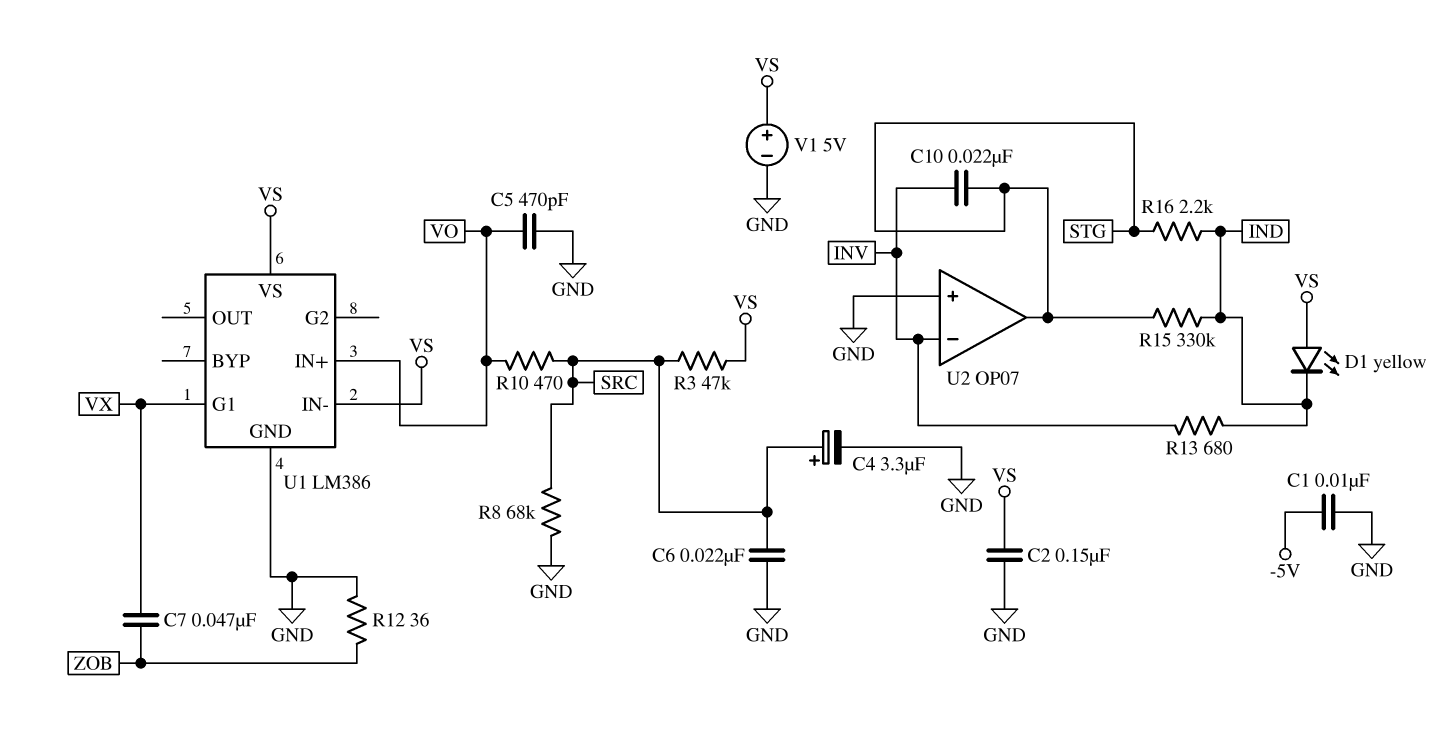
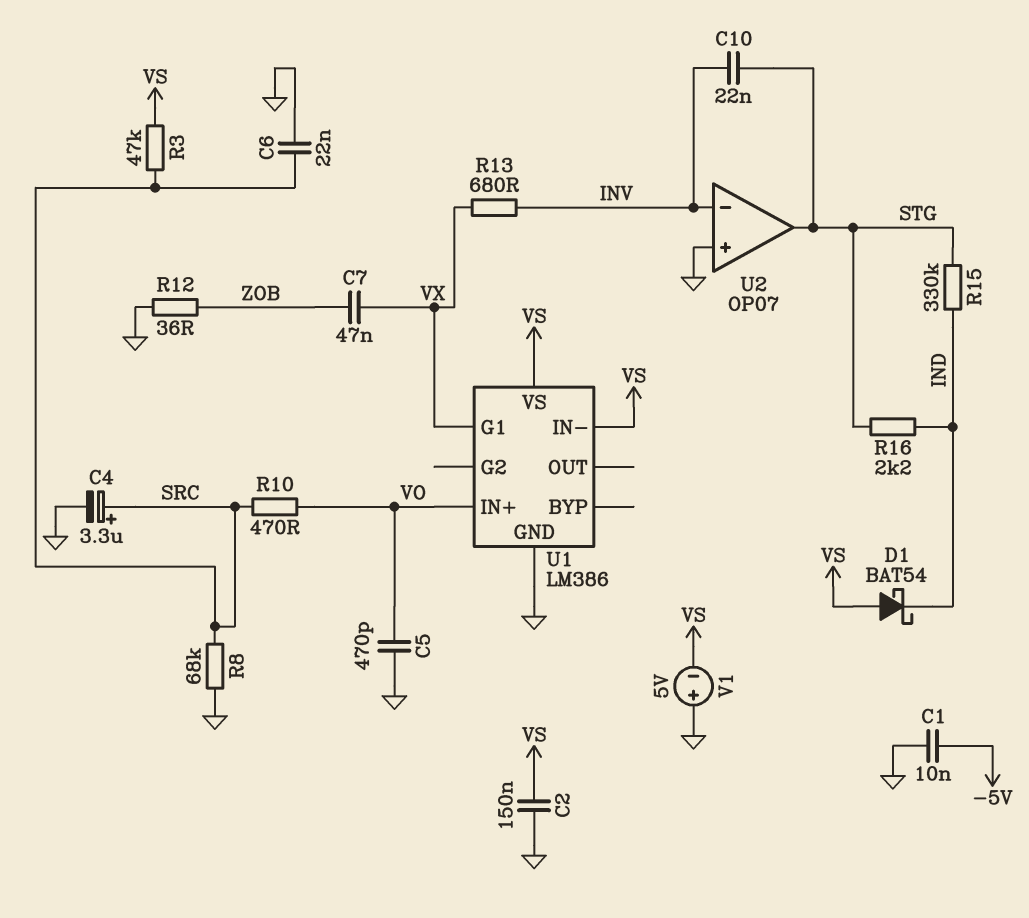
D1: LED yellow (A VS, K IND) -> schottky BAT54 (A VS, K IND)
R13: 680 (IND, INV) -> 680 (INV, VX)
V1: 5V (plus VS, minus GND) -> 5V (plus GND, minus VS)

